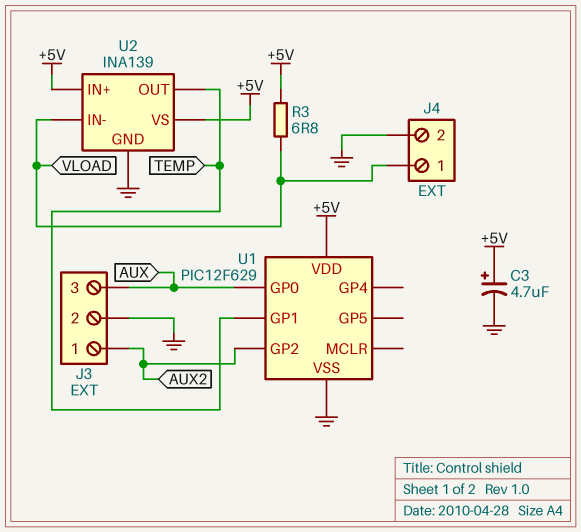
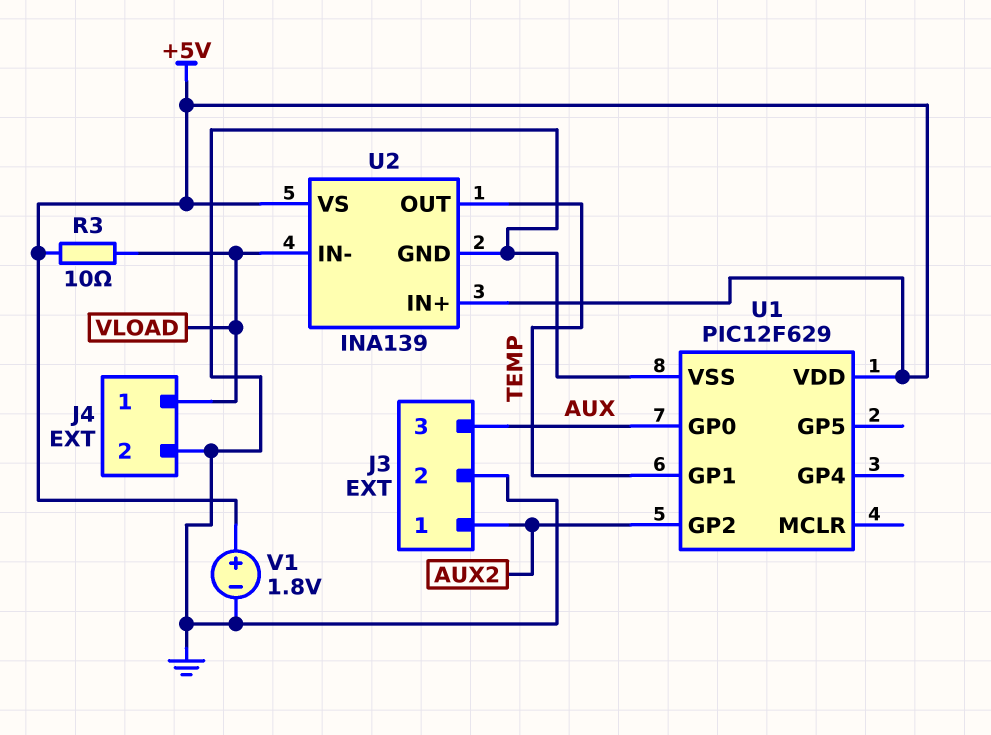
C3: 4.7uF (plus +5V, minus GND) -> none
R3: 6.8 (+5V, VLOAD) -> 10 (+5V, VLOAD)
V1: none -> 1.8V (plus +5V, minus GND)

